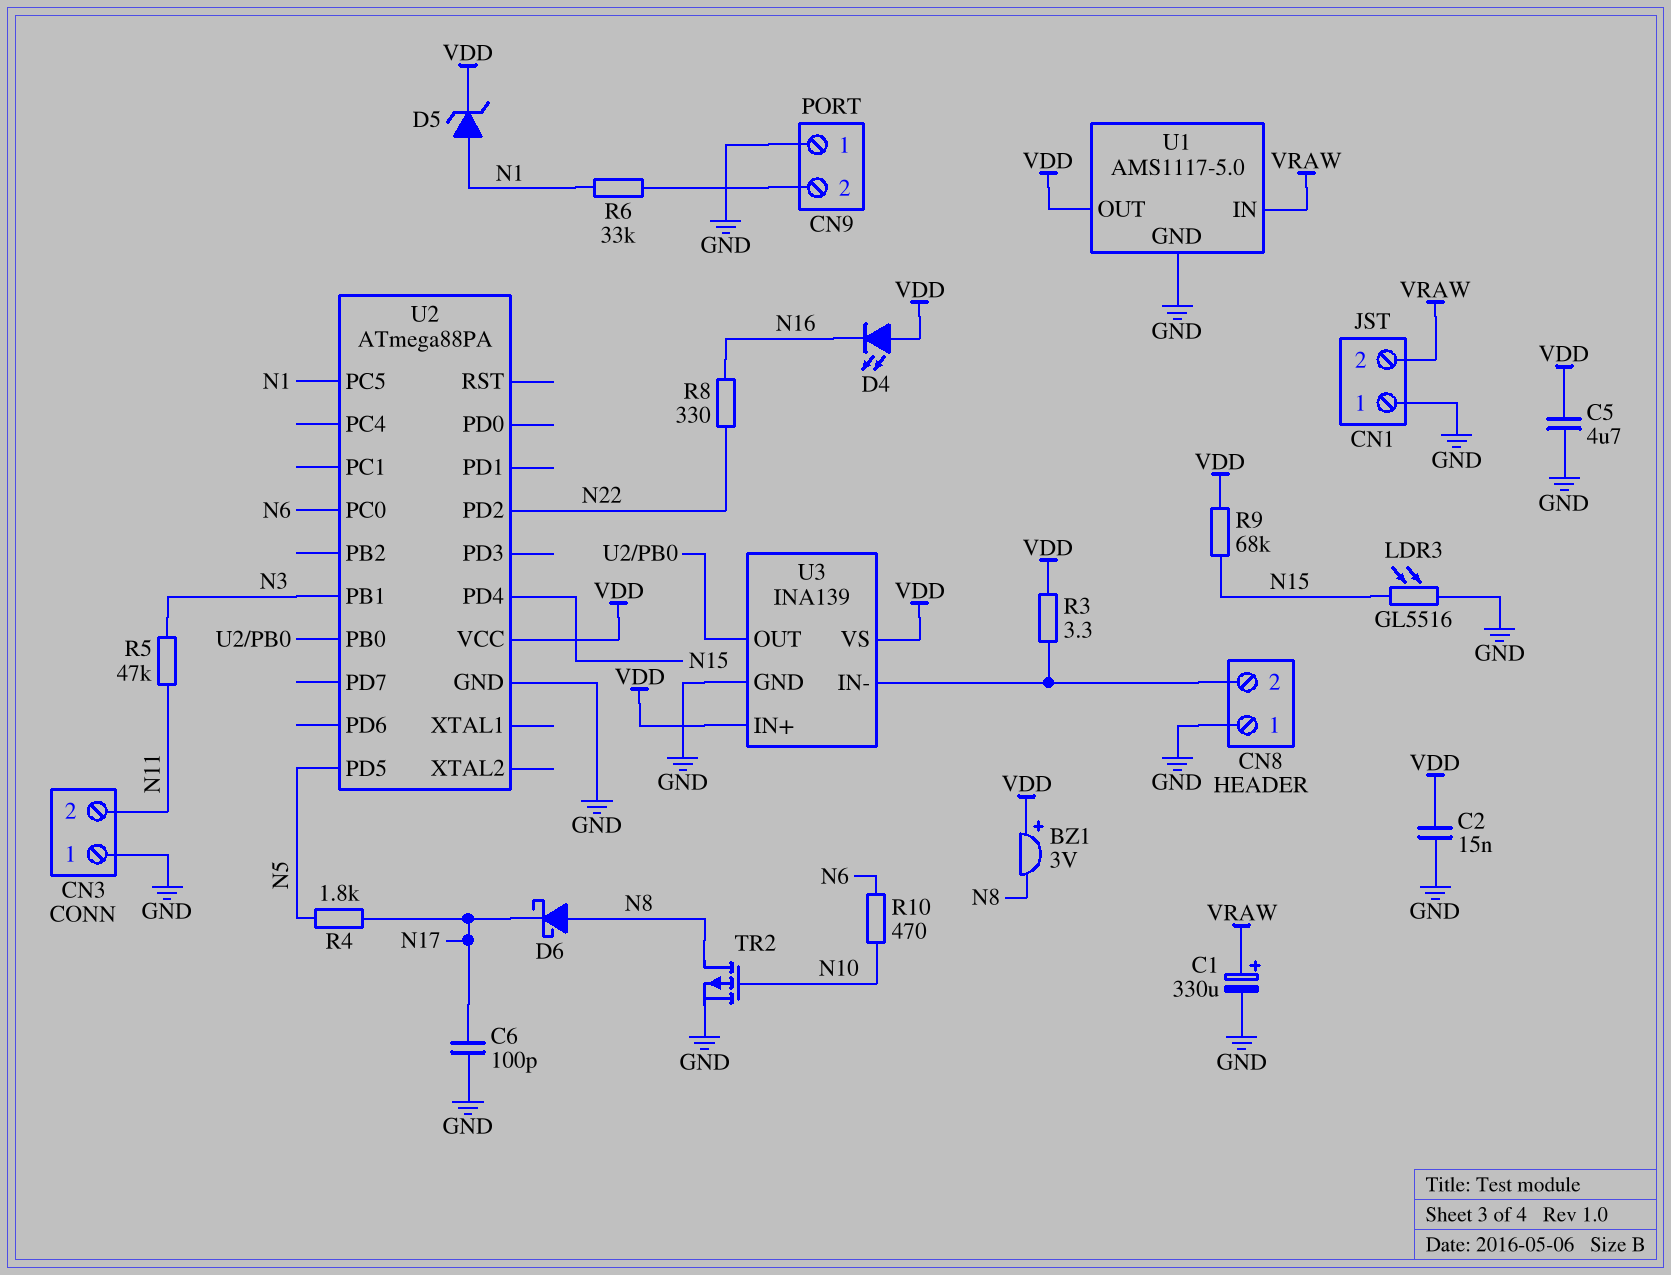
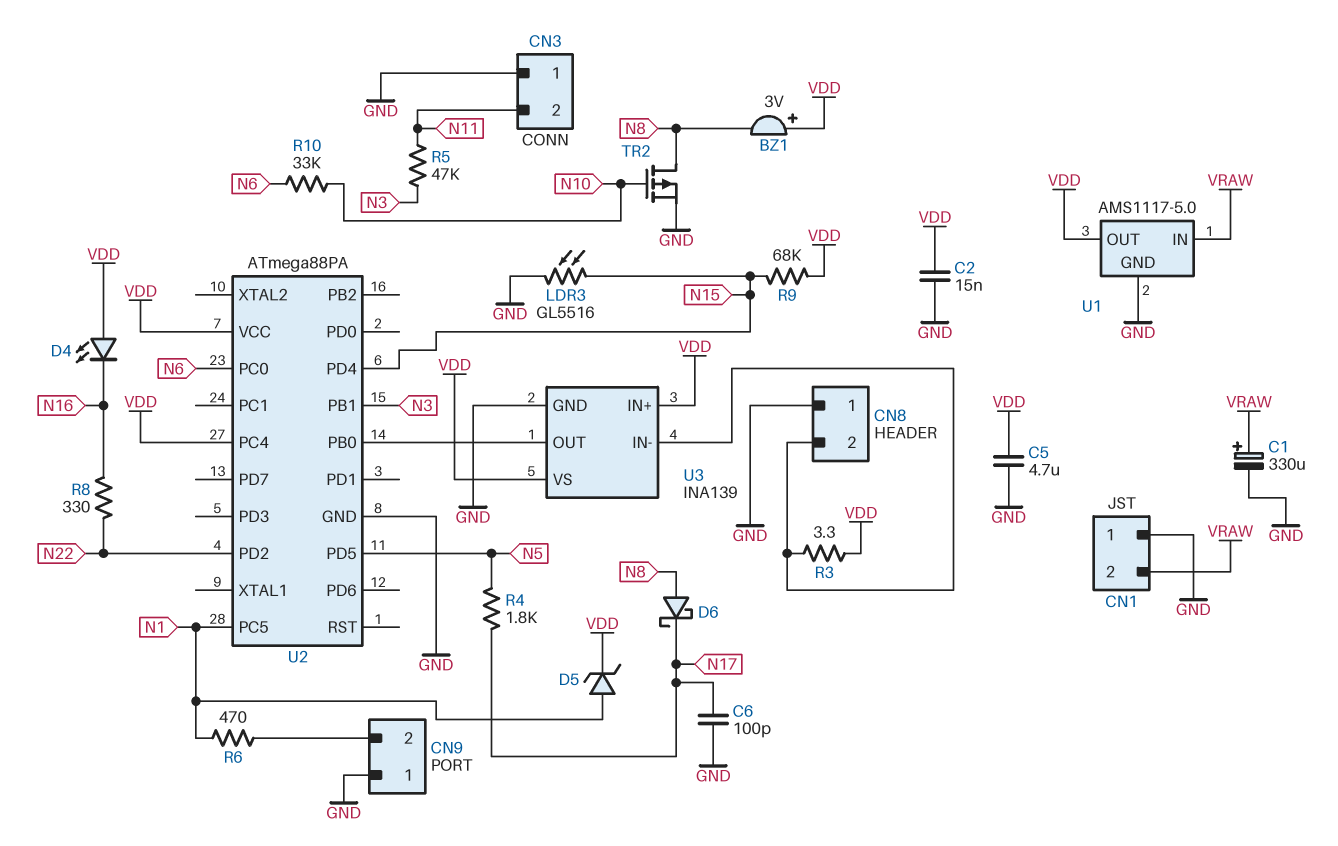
R6: 33k (CN9/2, N1) -> 470 (CN9/2, N1)
R10: 470 (N6, N10) -> 33k (N6, N10)
U2 pin PC4: none -> VDD

